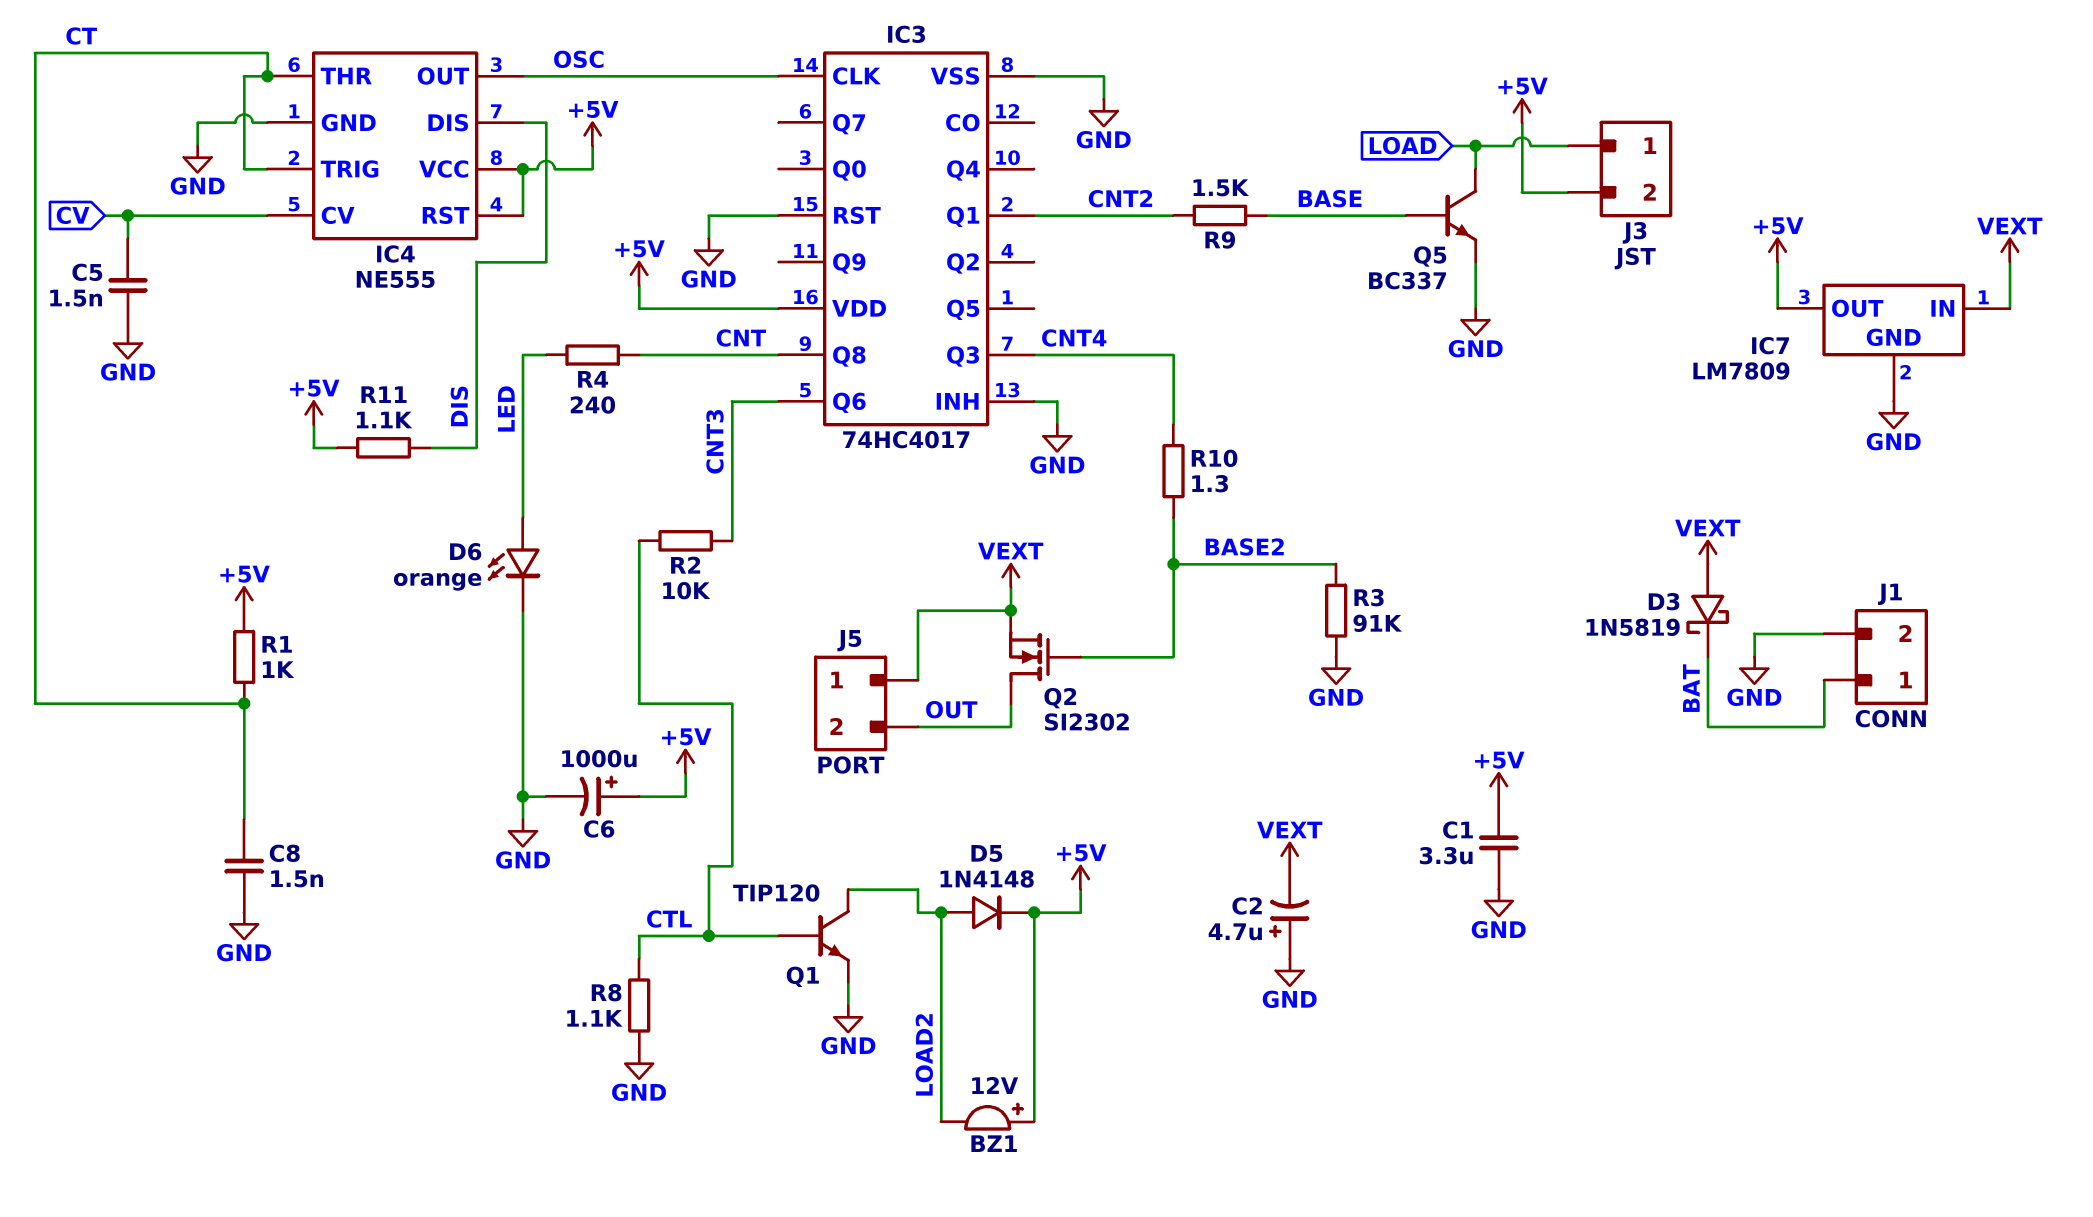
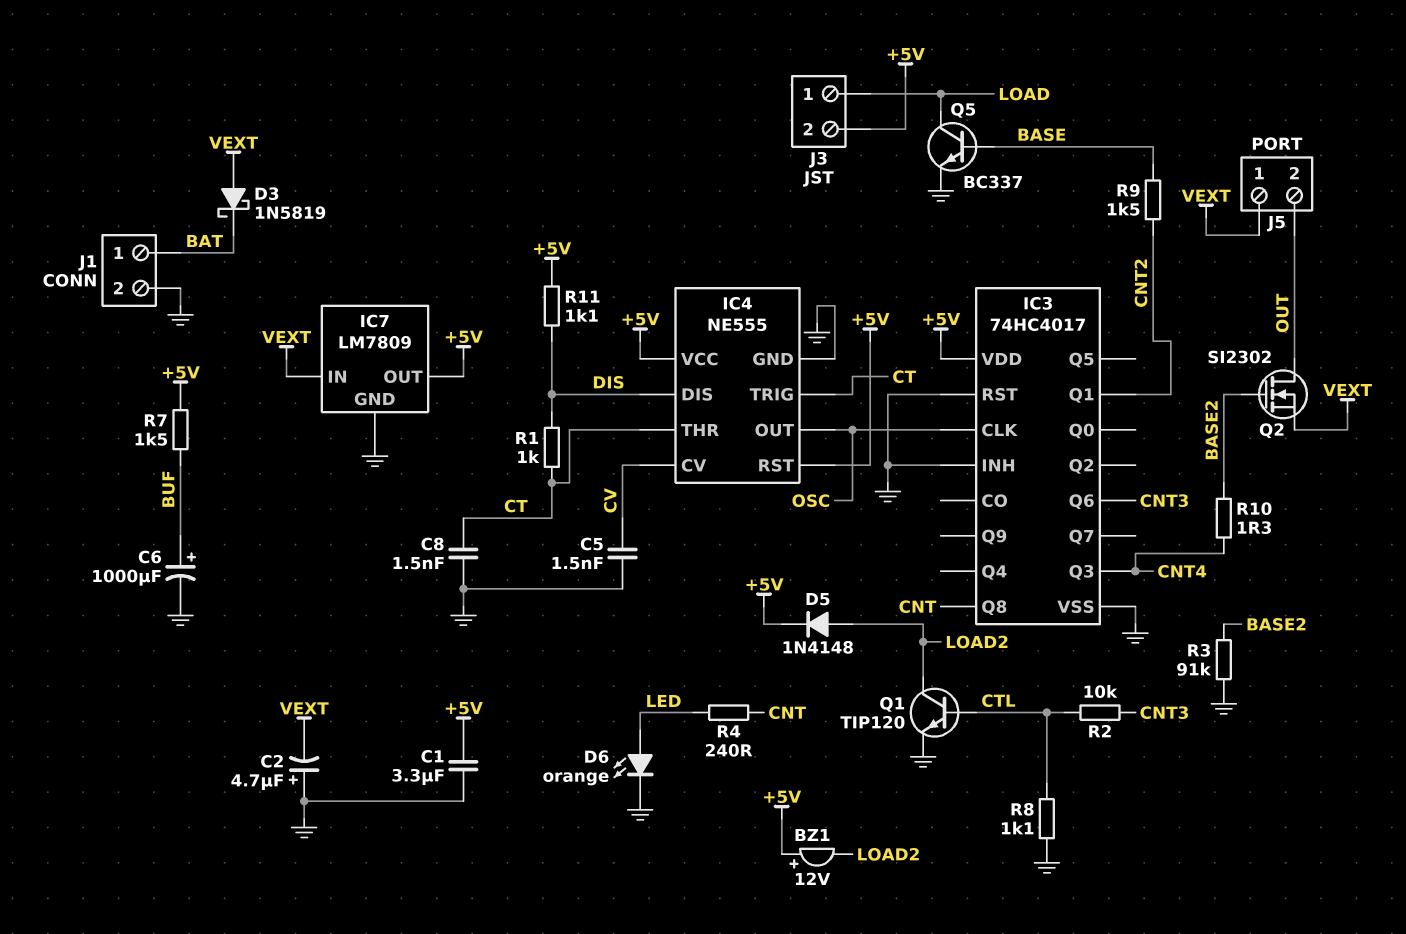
C6: 1000uF (plus +5V, minus GND) -> 1000uF (plus BUF, minus GND)
R1: 1k (+5V, CT) -> 1k (CT, DIS)
R7: none -> 1.5k (+5V, BUF)

